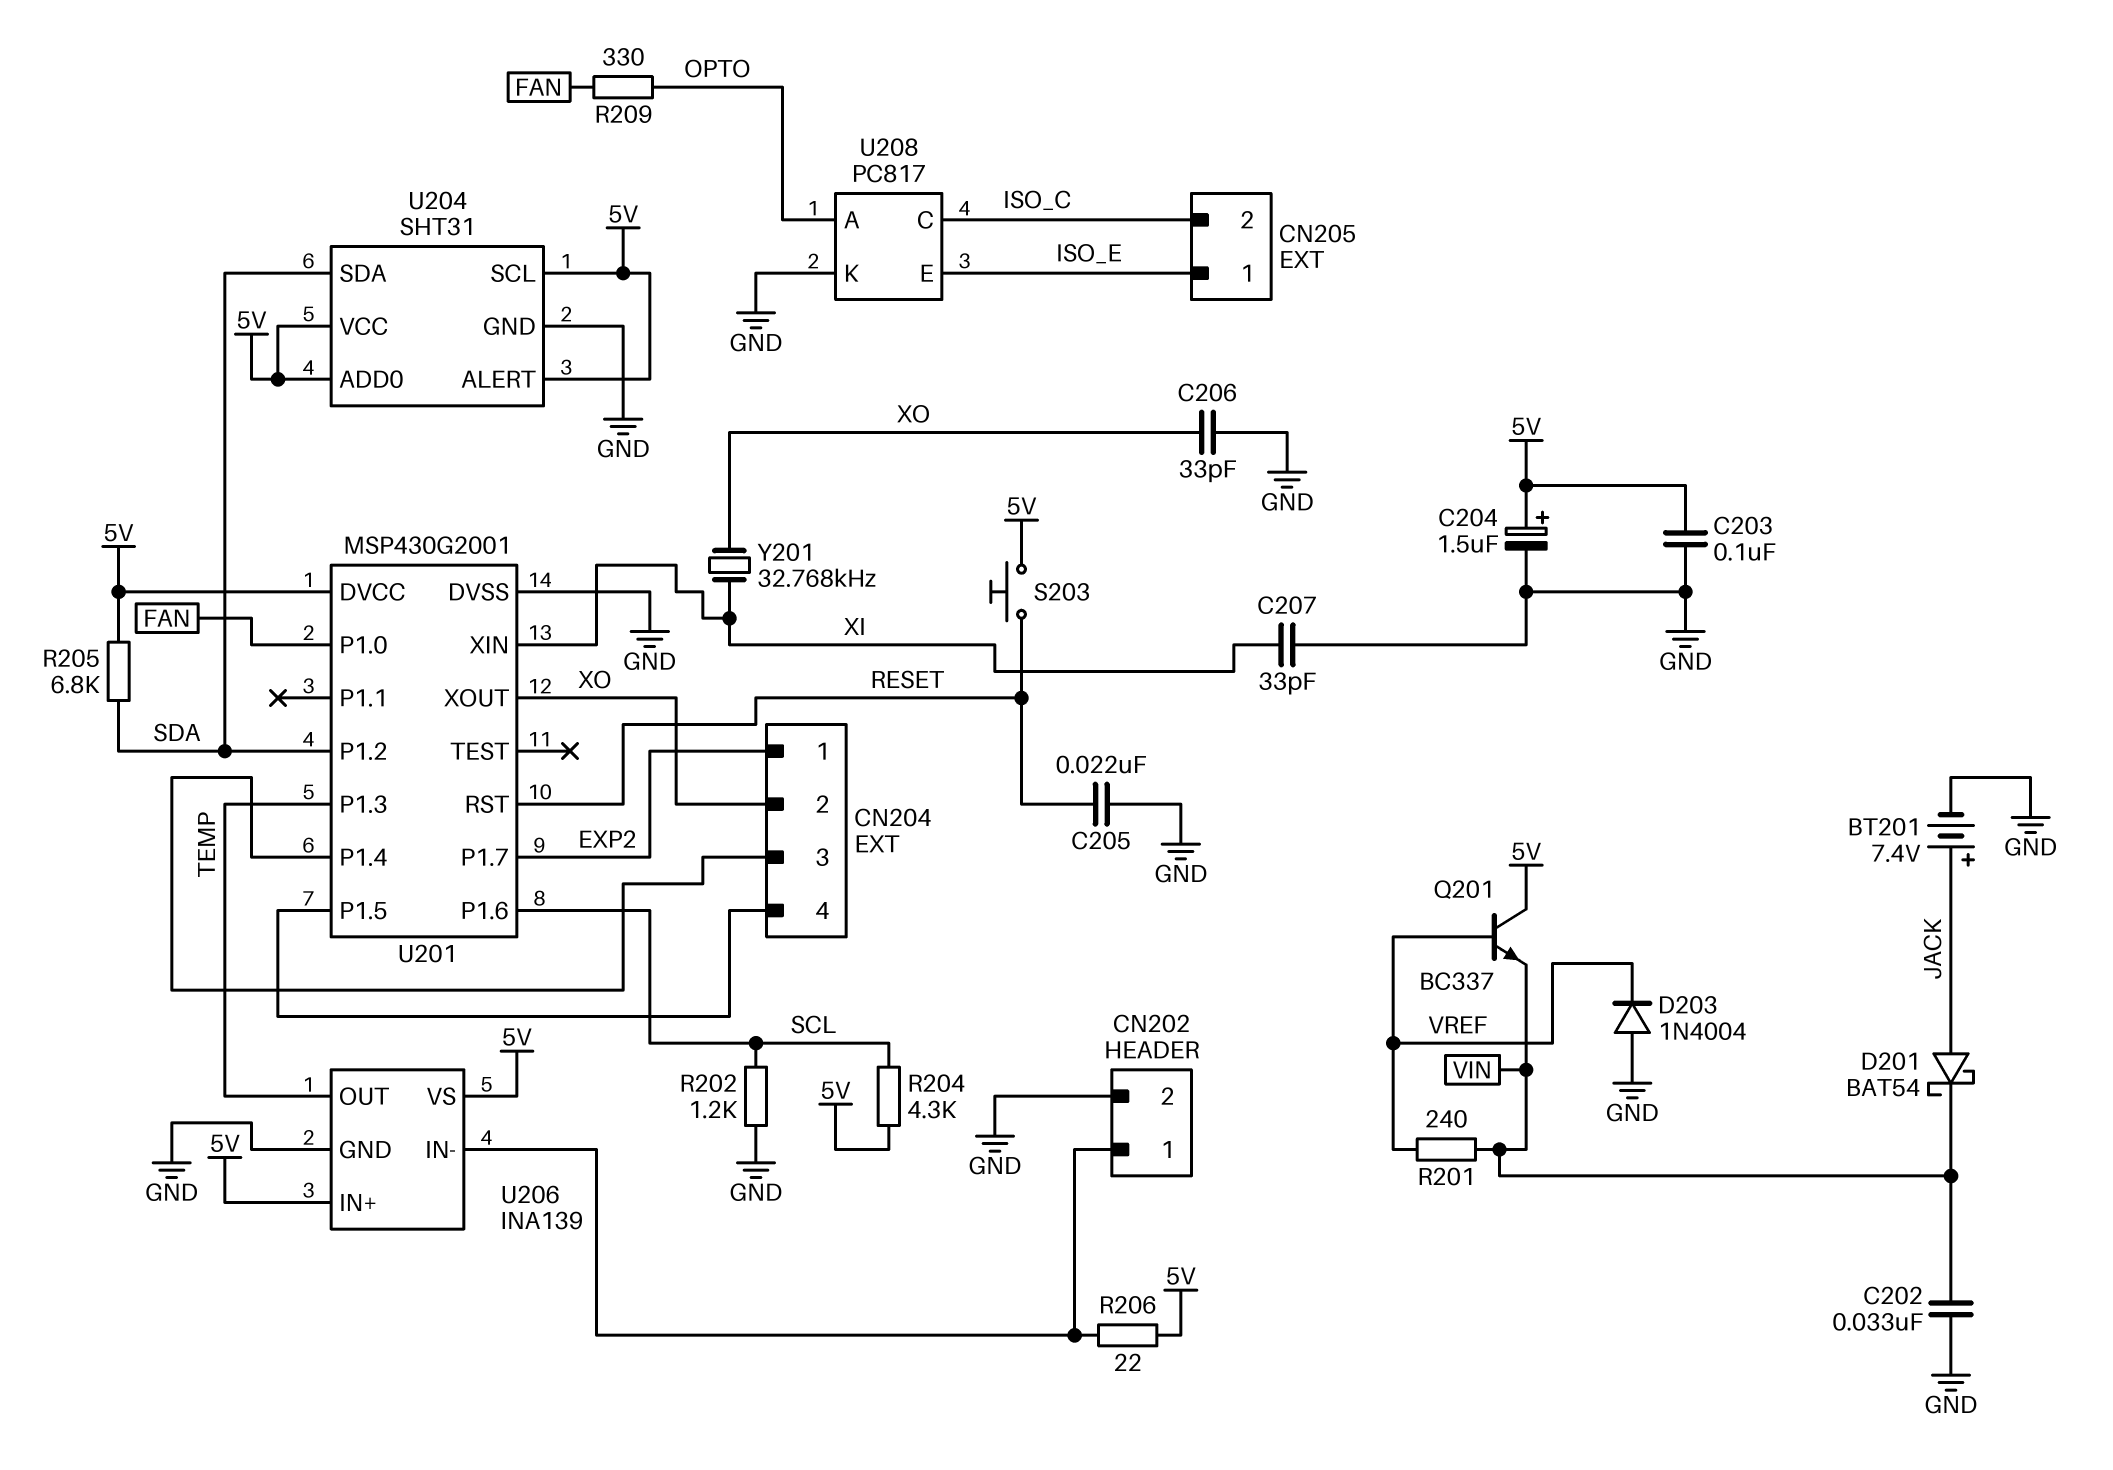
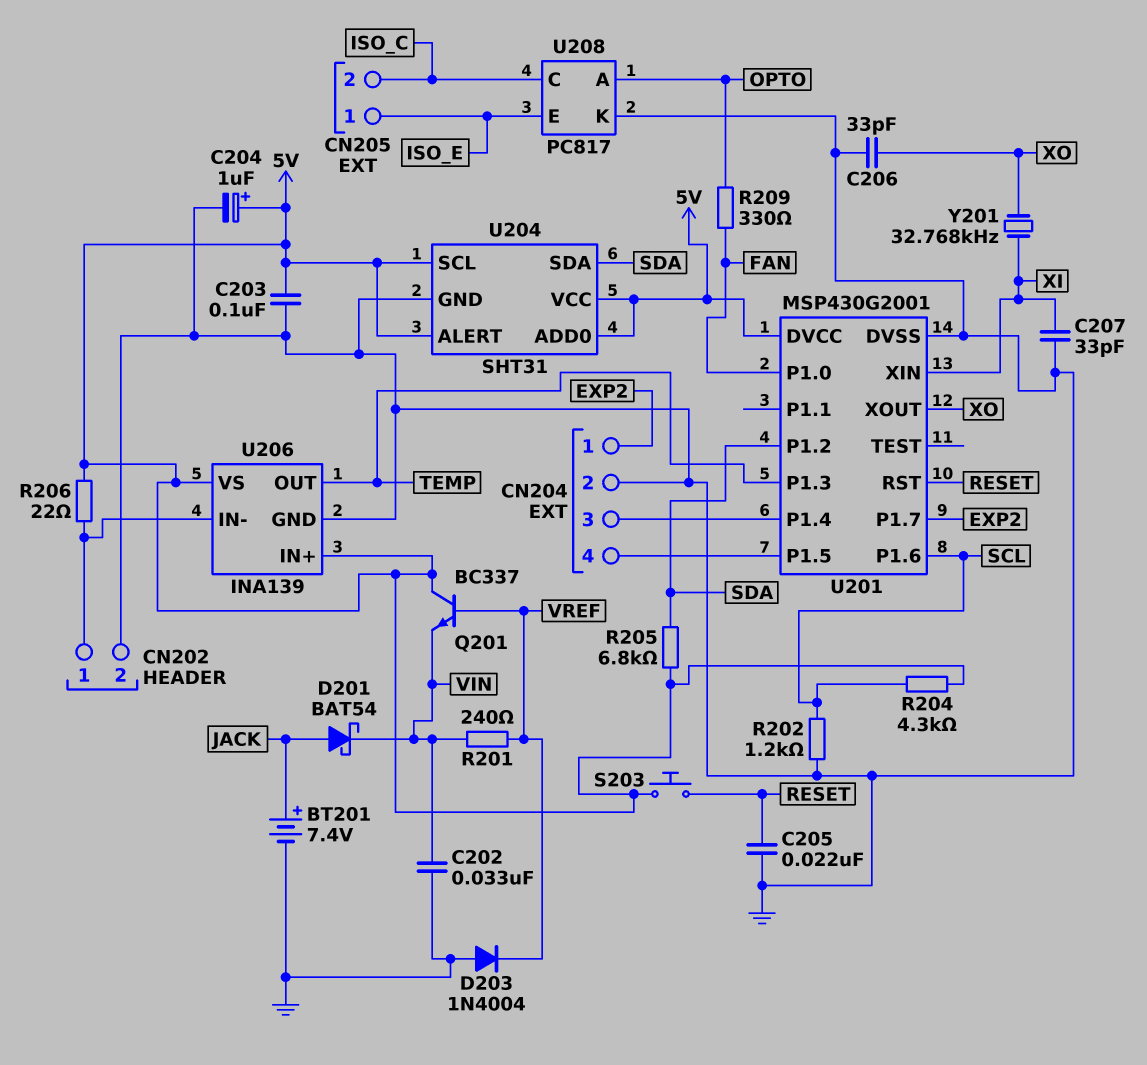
C204: 1.5uF (plus 5V, minus GND) -> 1uF (plus 5V, minus GND)
CN204 pin 2: XO -> GND

